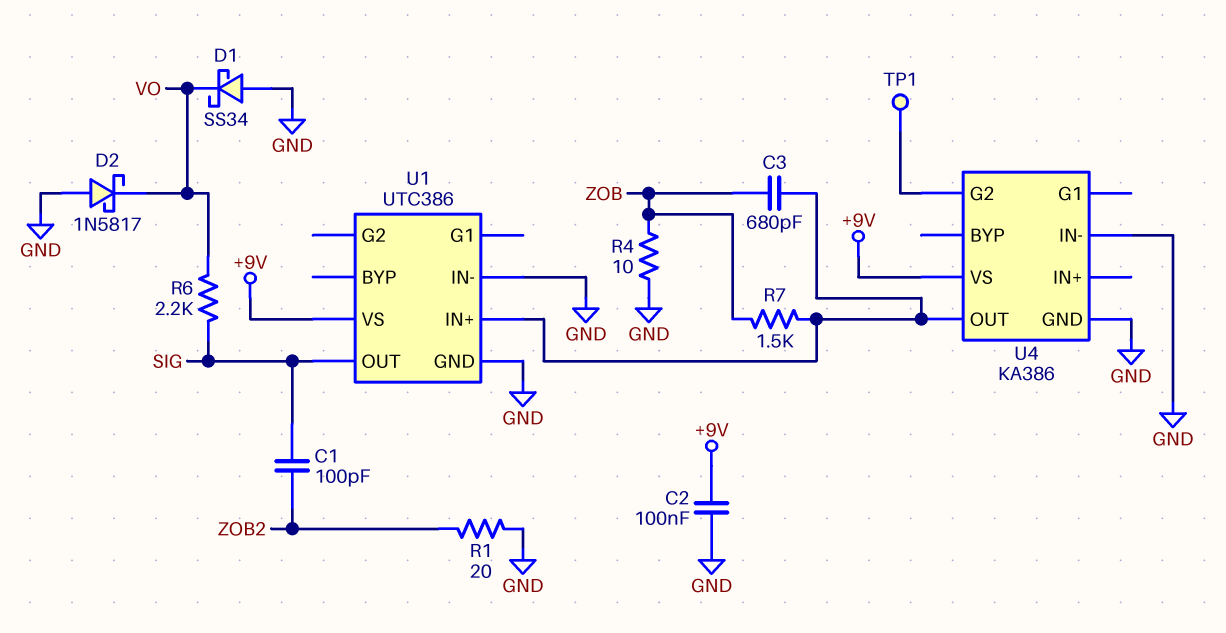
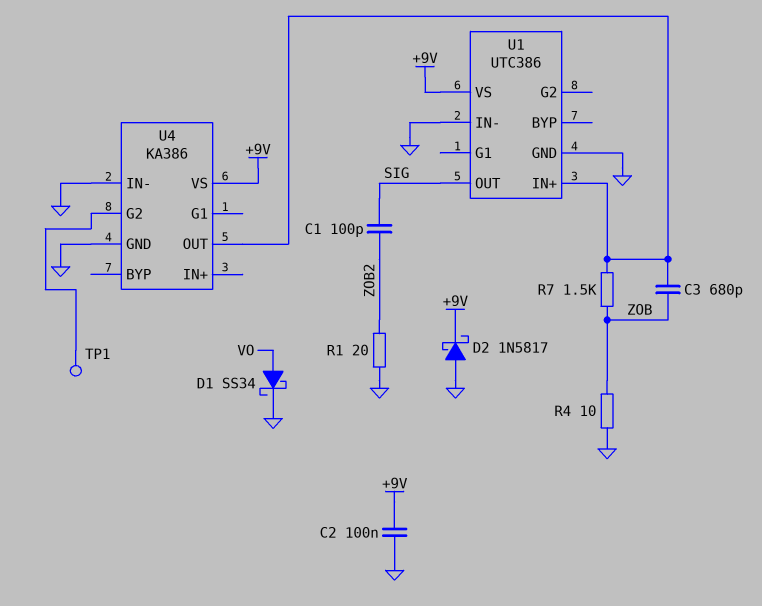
D1: schottky SS34 (A GND, K VO) -> schottky SS34 (A VO, K GND)
D2: schottky 1N5817 (A GND, K VO) -> schottky 1N5817 (A GND, K +9V)
R6: 2.2k (SIG, VO) -> none

